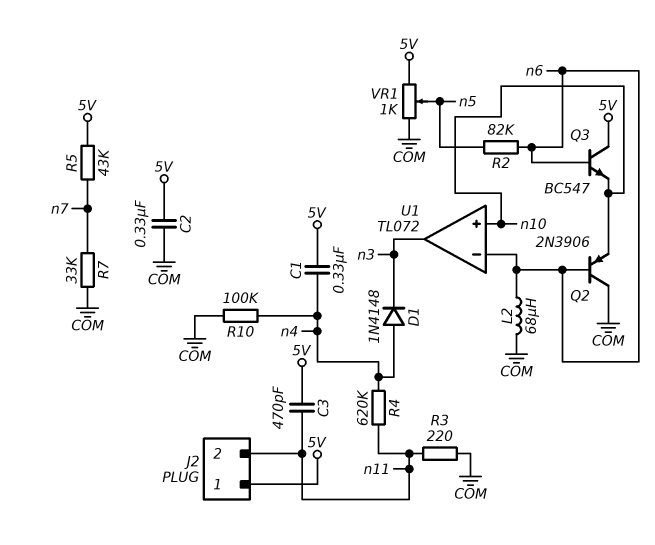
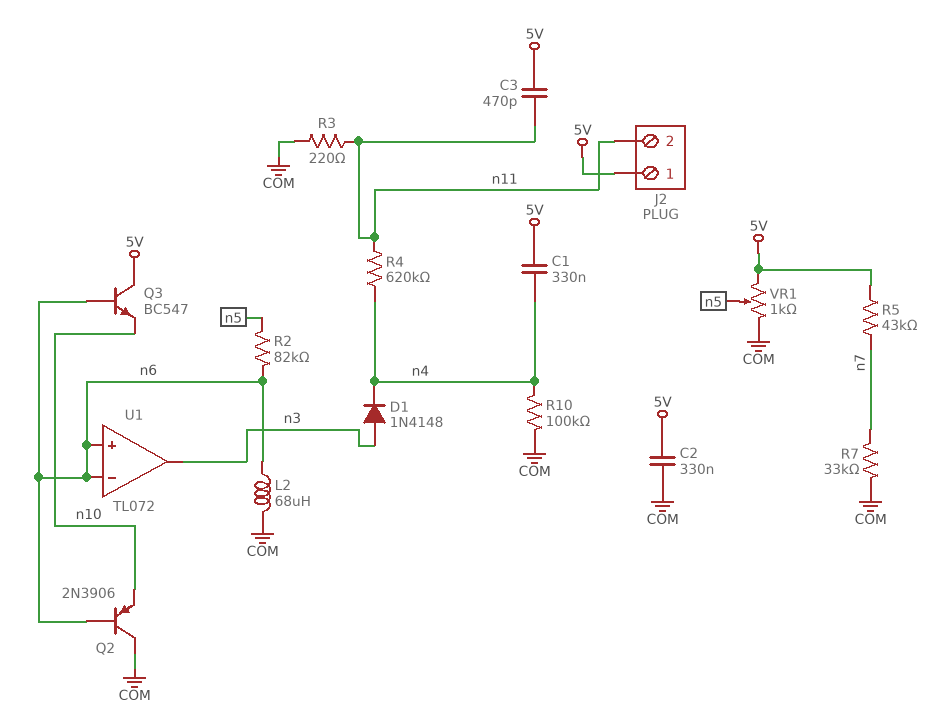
D1: diode 1N4148 (A n4, K n3) -> diode 1N4148 (A n3, K n4)
U1 pin in+: n10 -> n6

